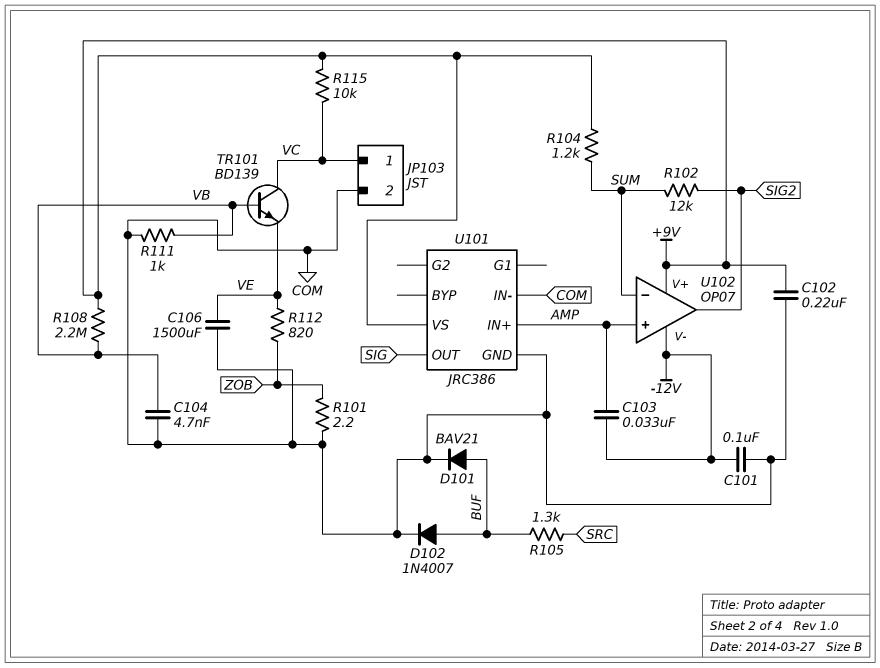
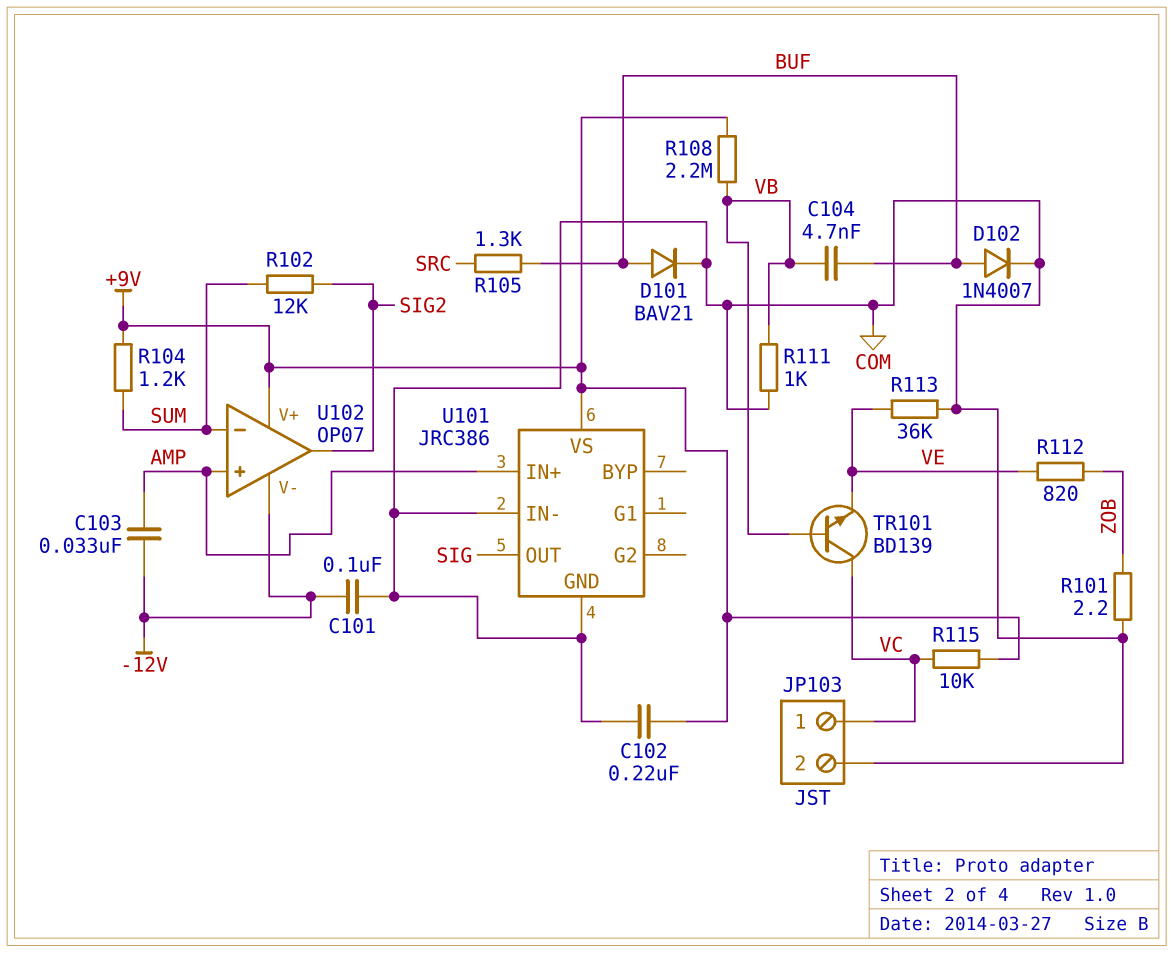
C104: 4.7nF (COM, VB) -> 4.7nF (BUF, VB)
C106: 1500uF (COM, VE) -> none
R113: none -> 36k (COM, VE)

